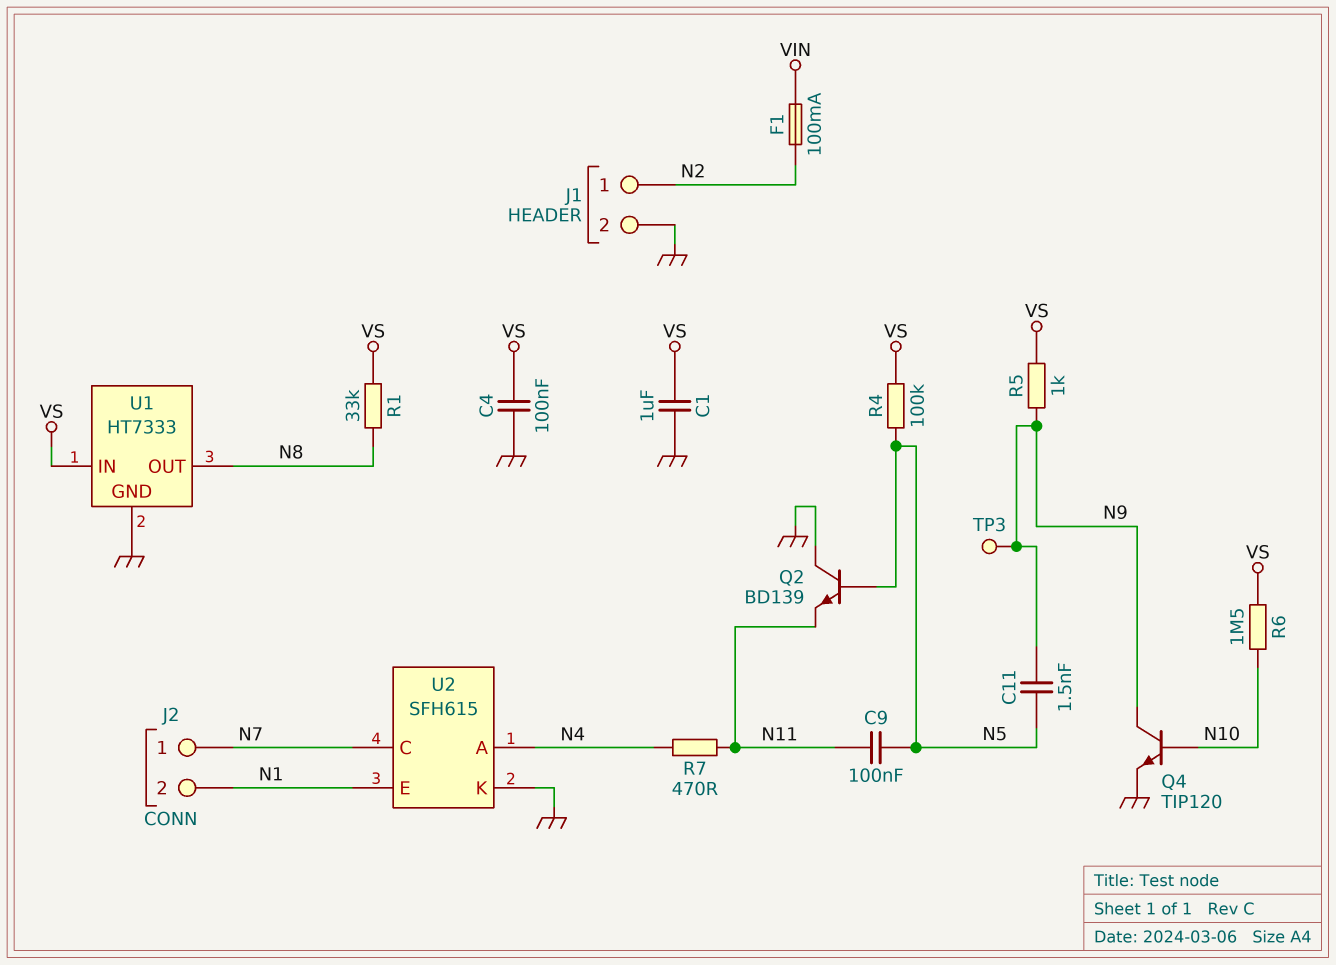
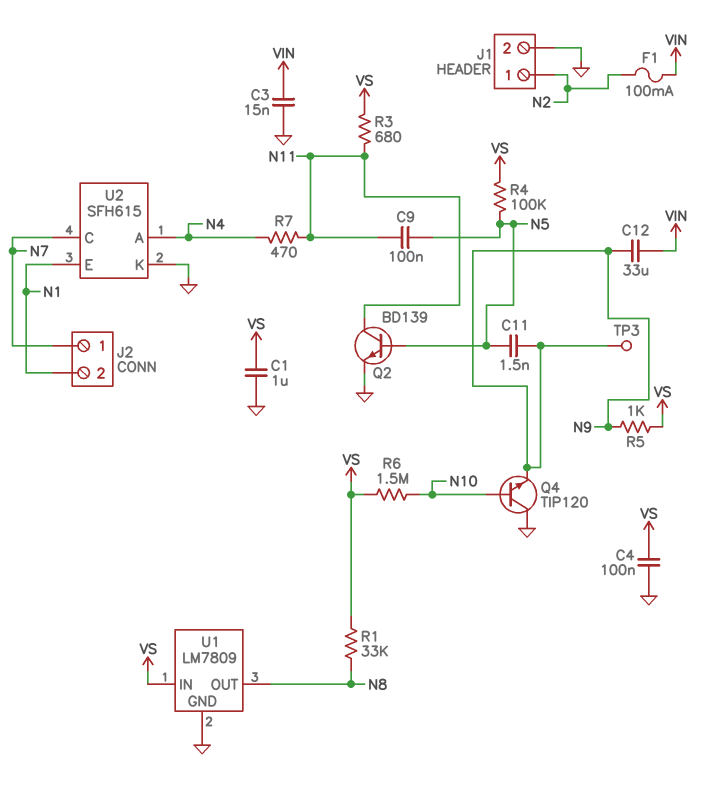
C3: none -> 15nF (GND, VIN)
C12: none -> 33uF (N9, VIN)
Q2: NPN BD139 (B N5, C GND, E N11) -> NPN BD139 (B N5, C N11, E GND)
Q4: NPN TIP120 (B N10, C N9, E GND) -> NPN TIP120 (B N10, C GND, E N9)
R3: none -> 680 (N11, VS)
U1: HT7333 -> LM7809

